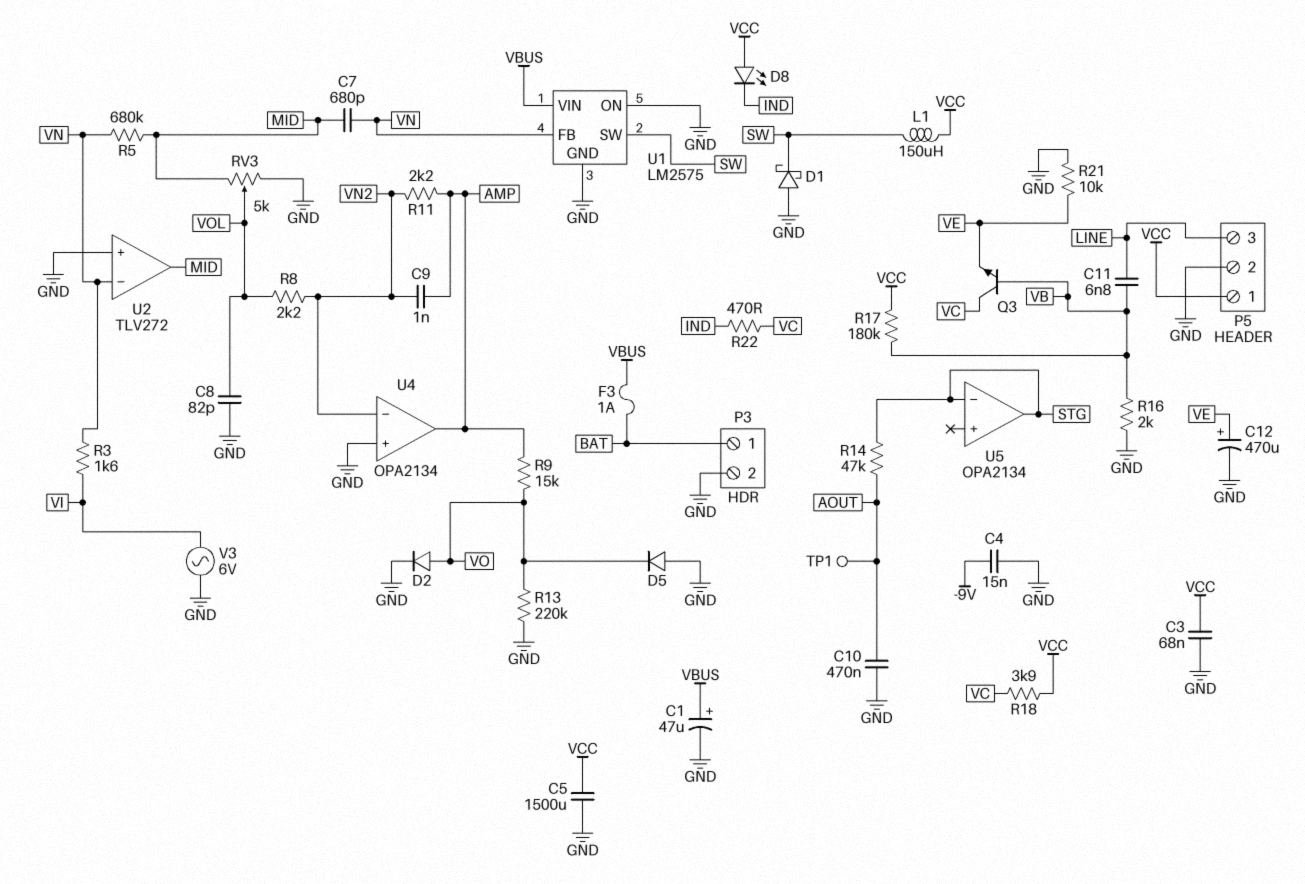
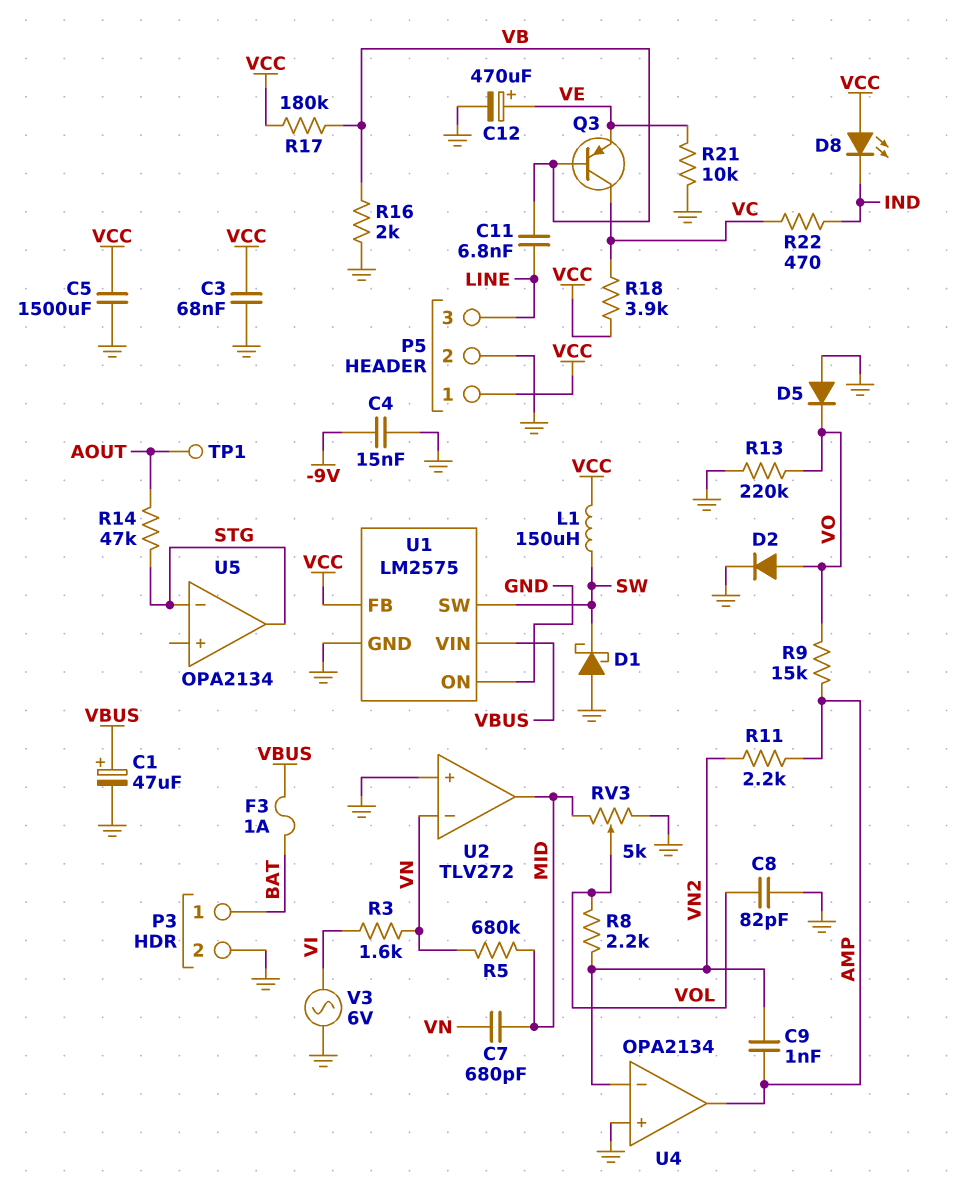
C10: 470nF (AOUT, GND) -> none
Q3: NPN (B VB, C VC, E VE) -> PNP (B VB, C VC, E VE)
U1 pin FB: VN -> VCC

